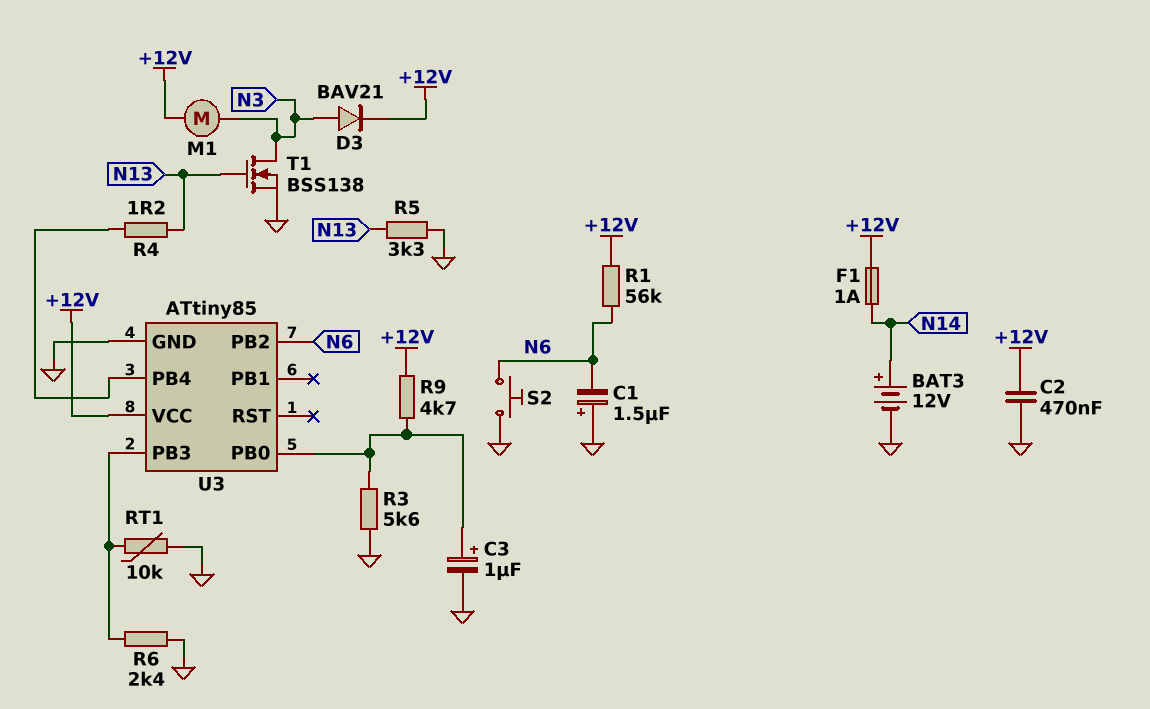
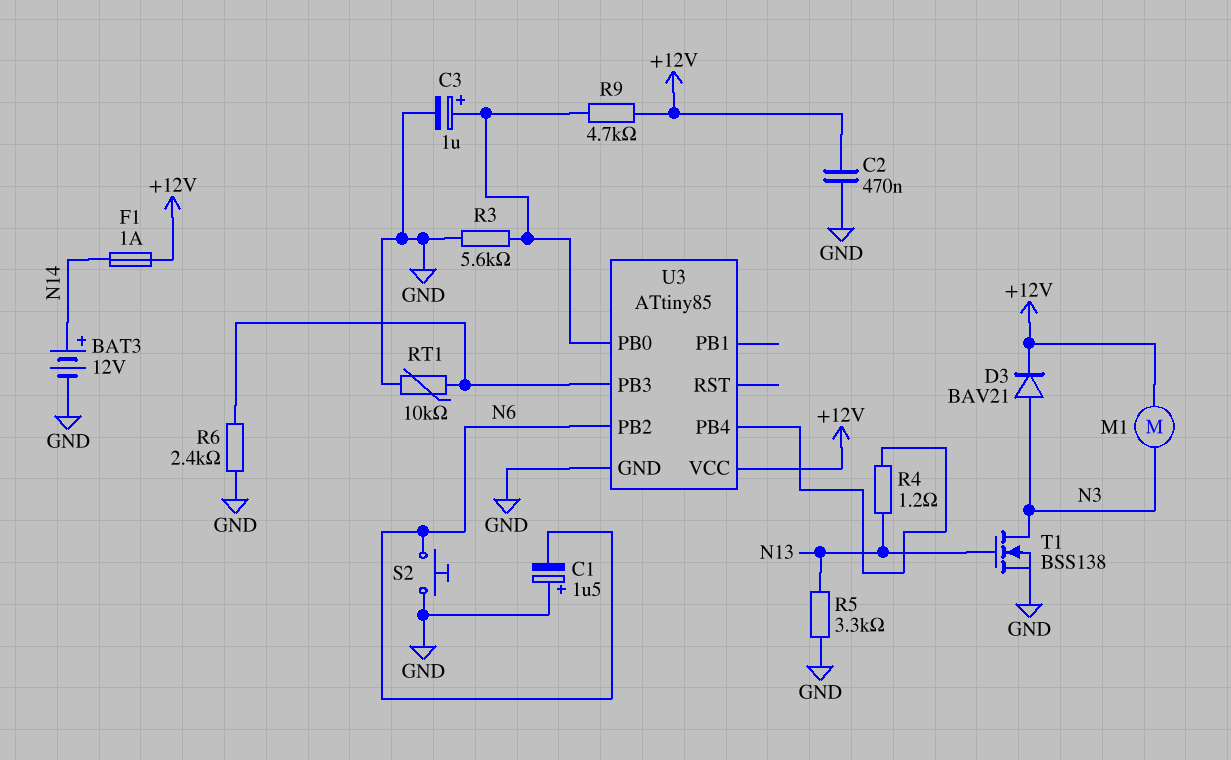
R1: 56k (+12V, N6) -> none

